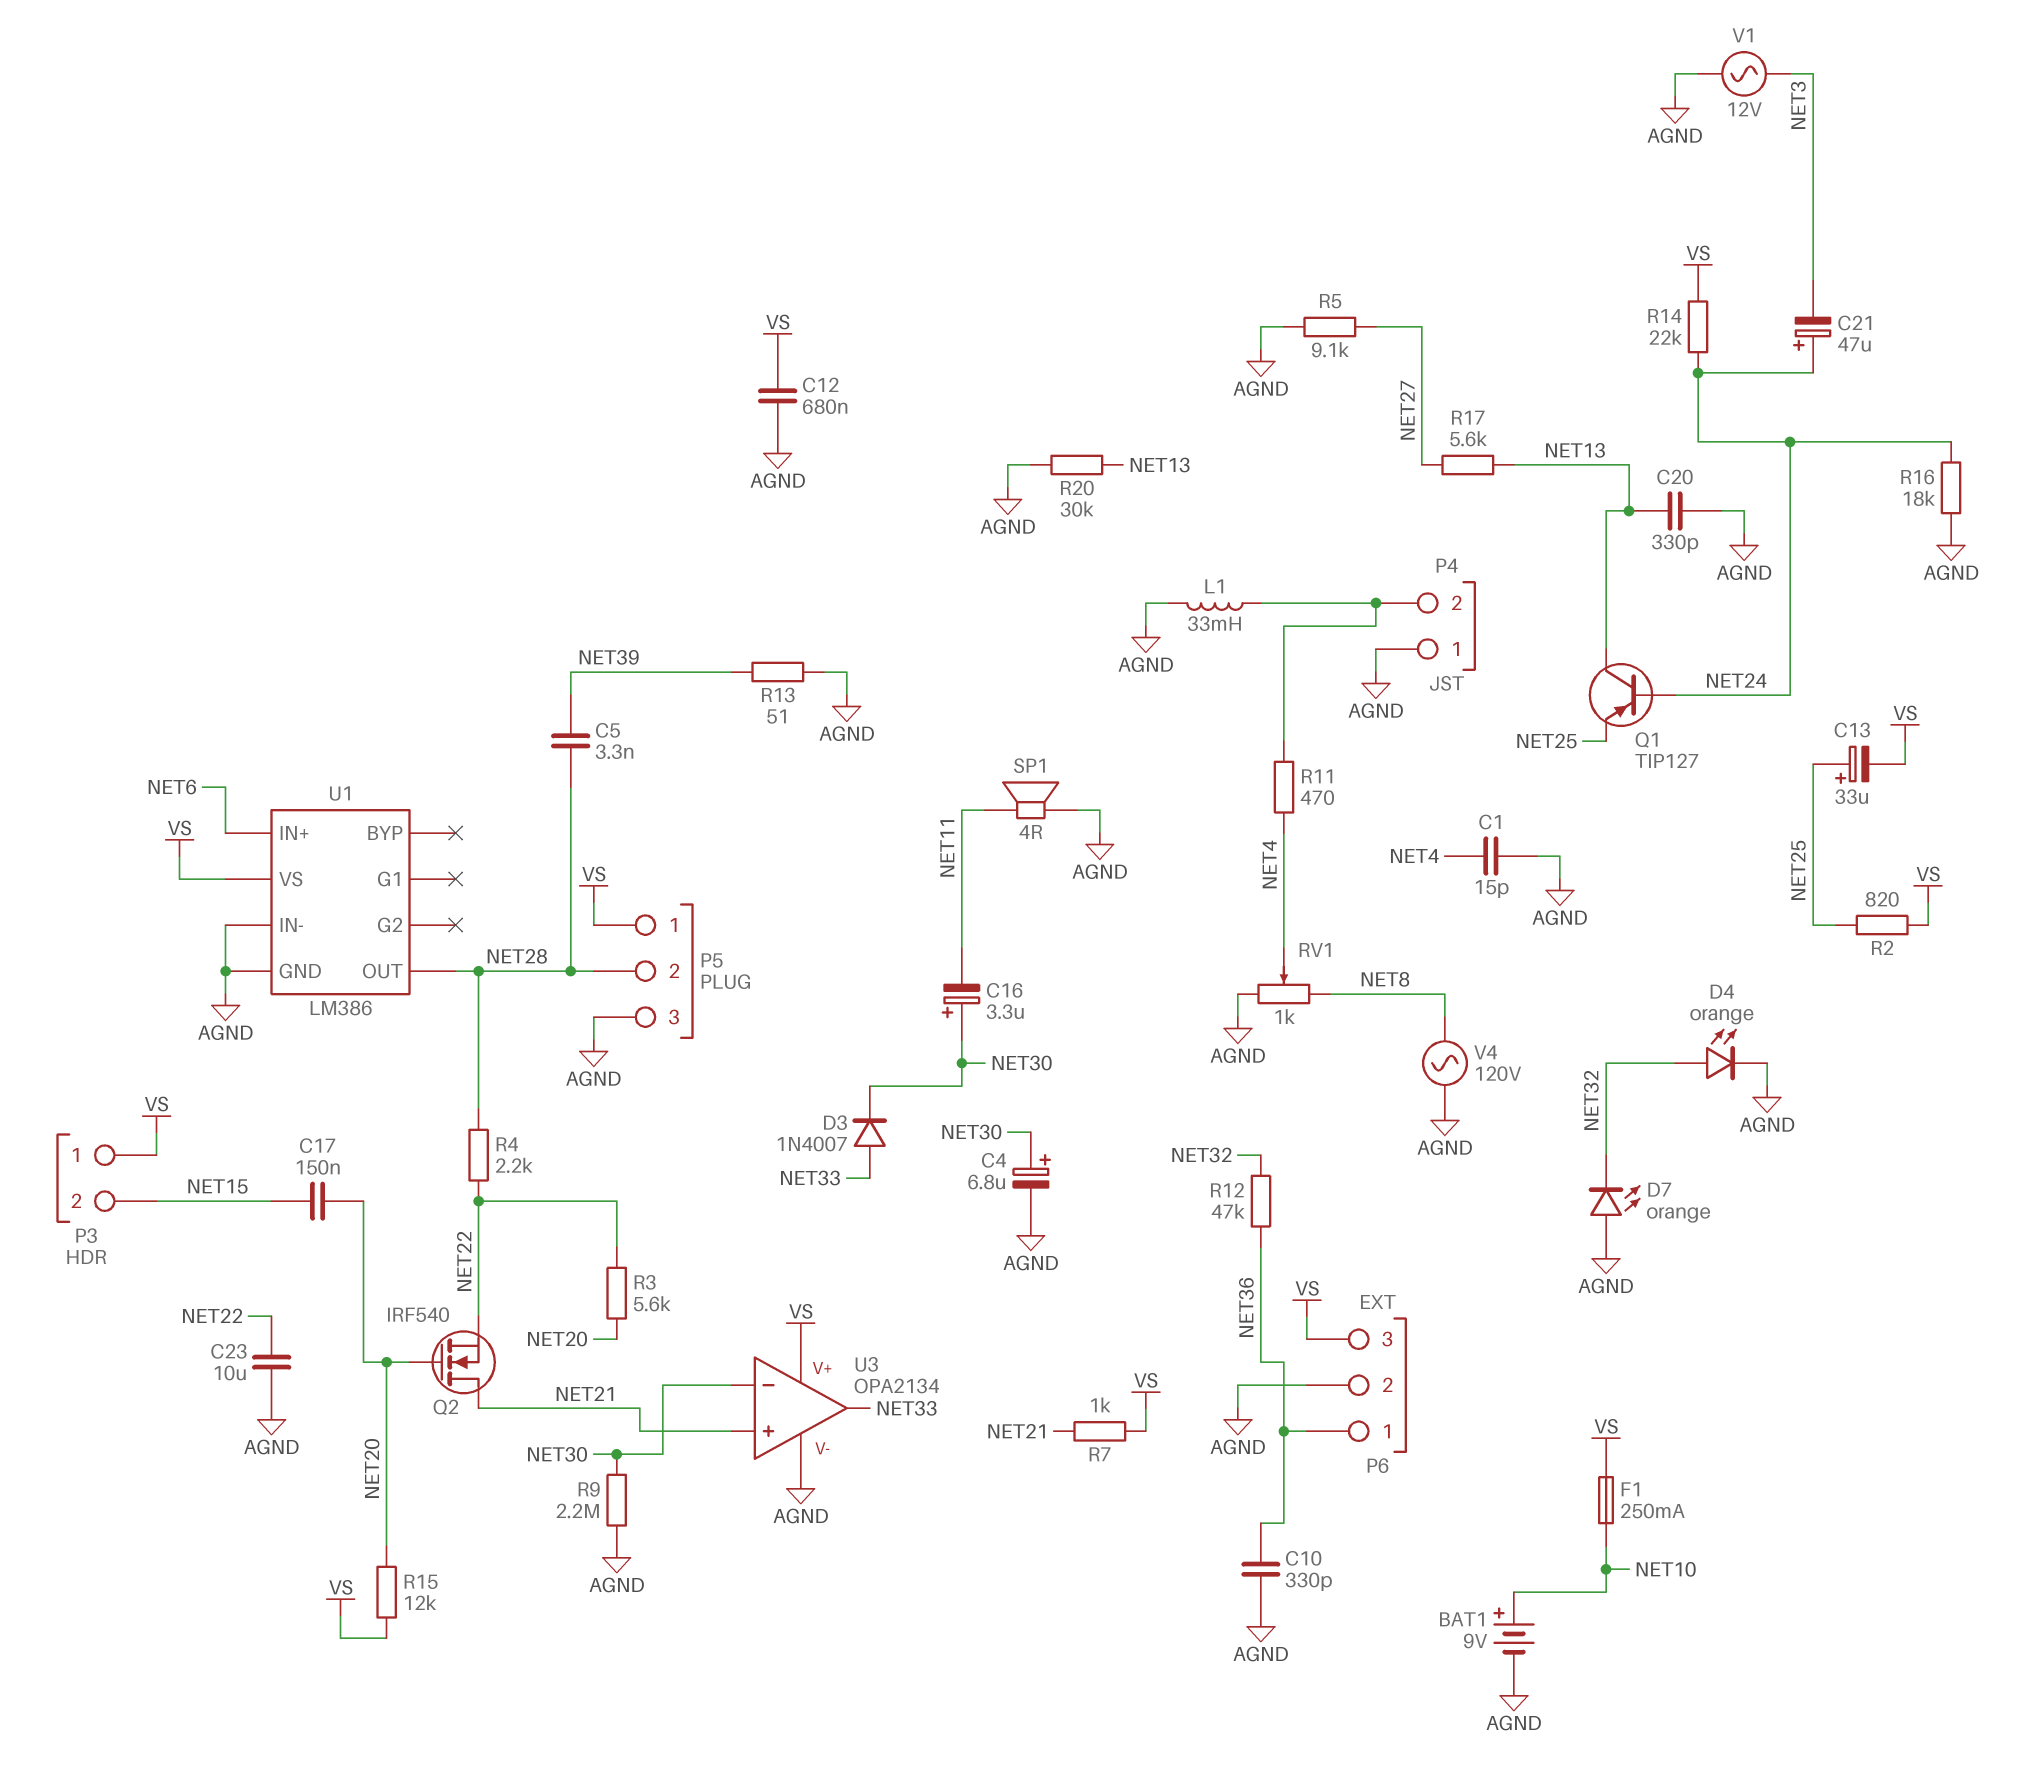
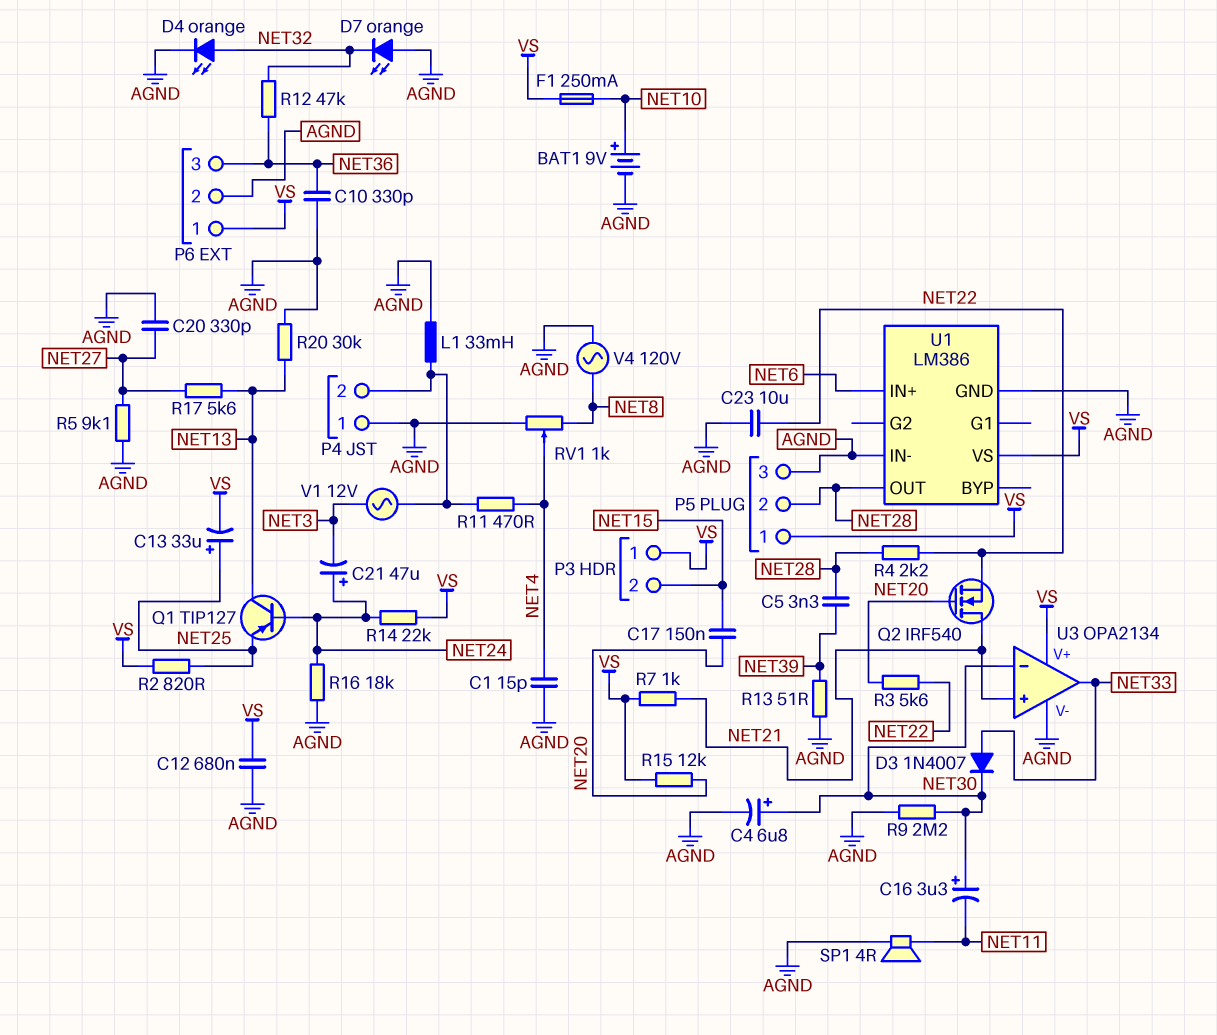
C20: 330pF (AGND, NET13) -> 330pF (AGND, NET27)
P6 pin 1: NET36 -> VS
P6 pin 3: VS -> NET36
V1: AC 12V (AGND, NET3) -> AC 12V (NET3, P4/2)

